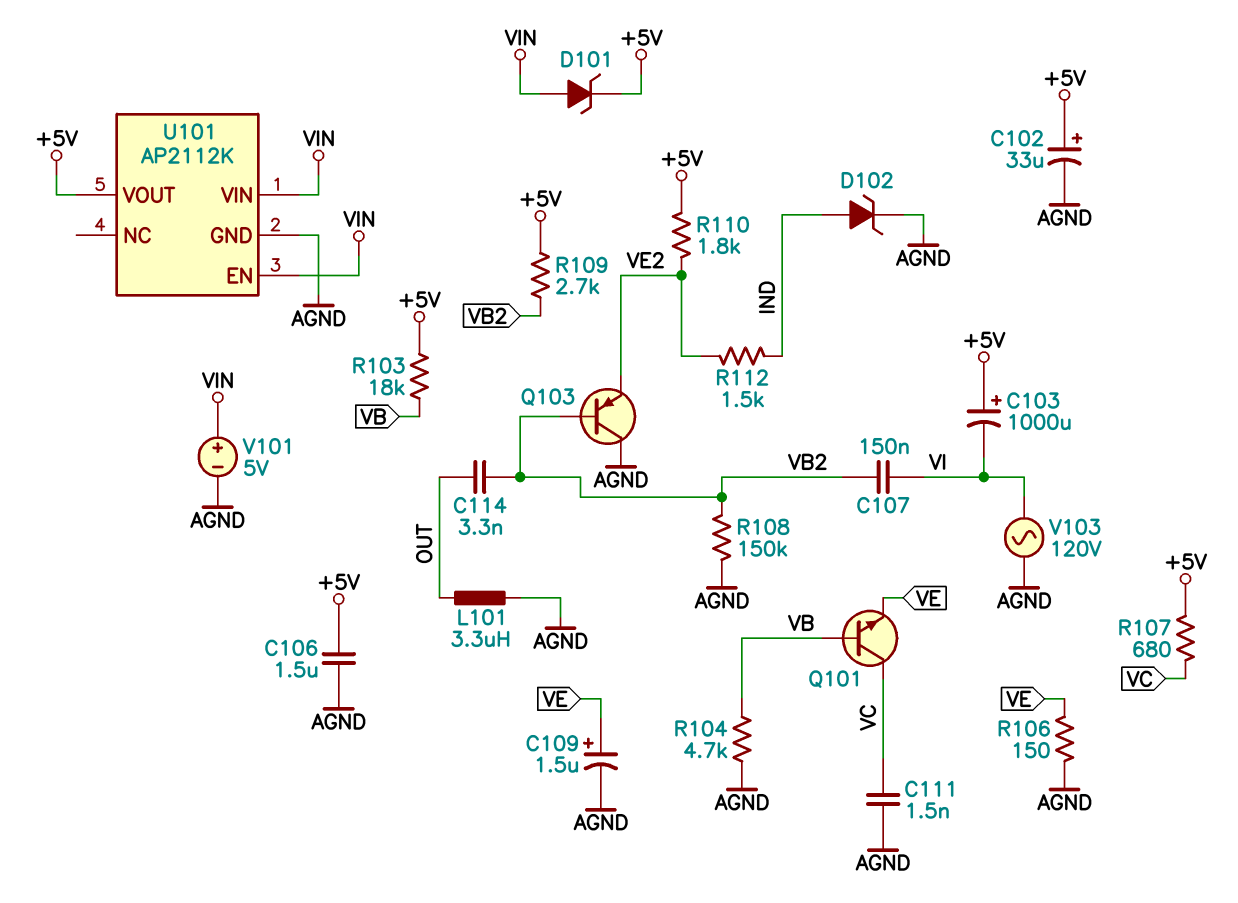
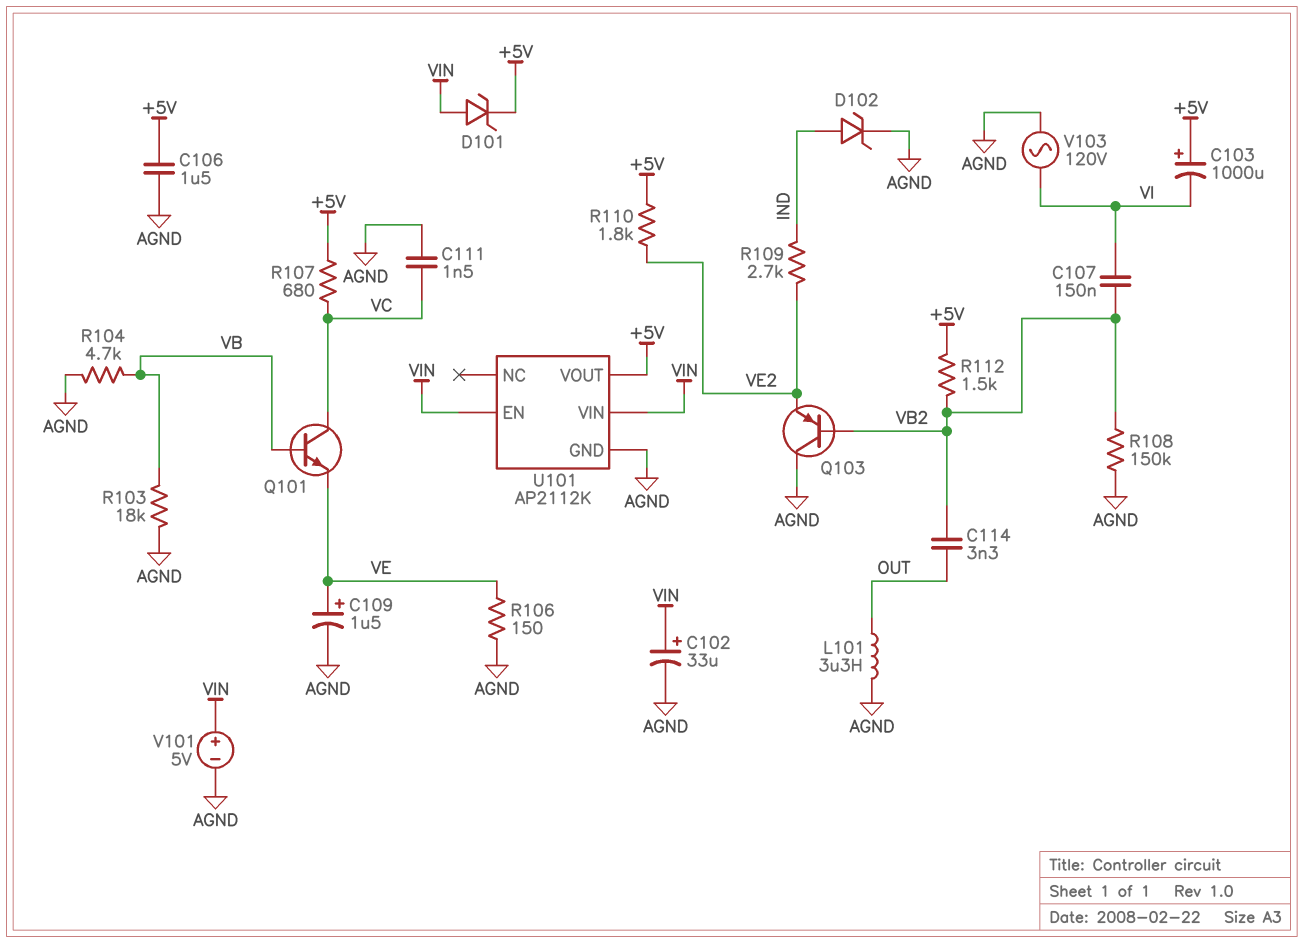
C102: 33uF (plus +5V, minus AGND) -> 33uF (plus VIN, minus AGND)
R103: 18k (+5V, VB) -> 18k (AGND, VB)
R109: 2.7k (+5V, VB2) -> 2.7k (IND, VE2)
R112: 1.5k (IND, VE2) -> 1.5k (+5V, VB2)

